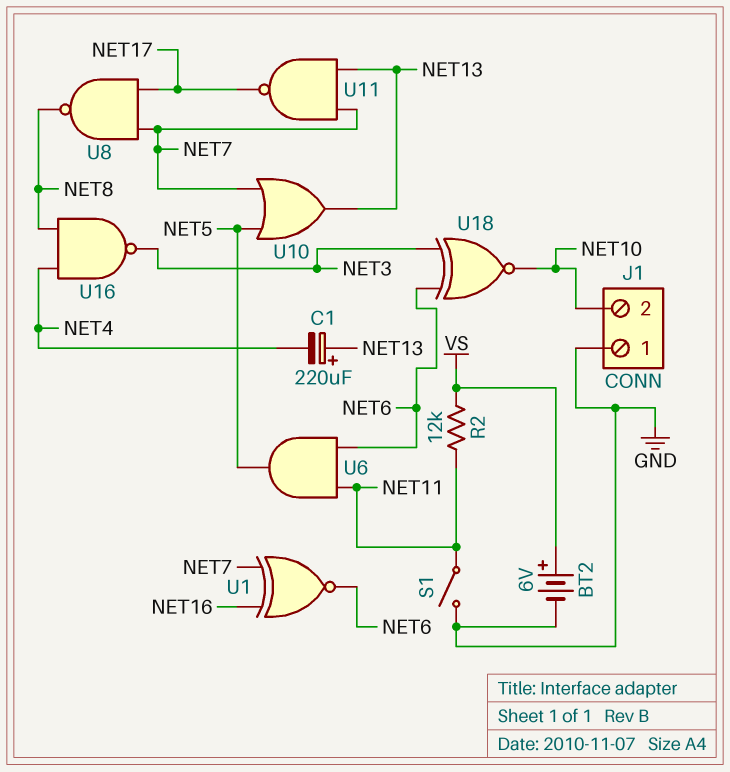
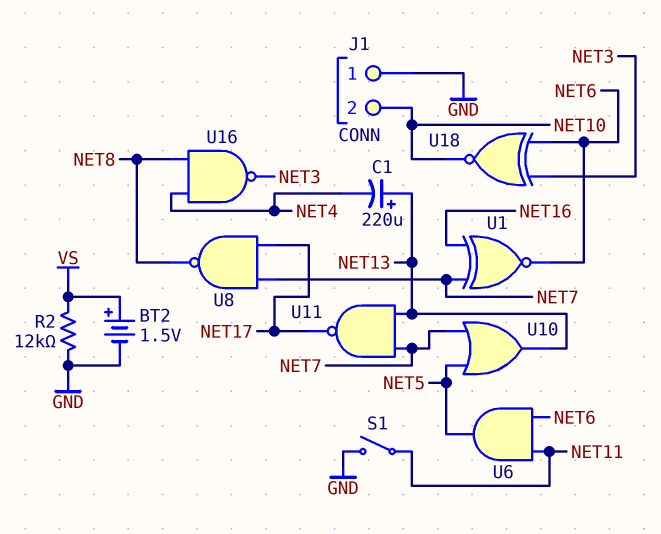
BT2: 6V (plus VS, minus GND) -> 1.5V (plus VS, minus GND)
R2: 12k (NET11, VS) -> 12k (GND, VS)

